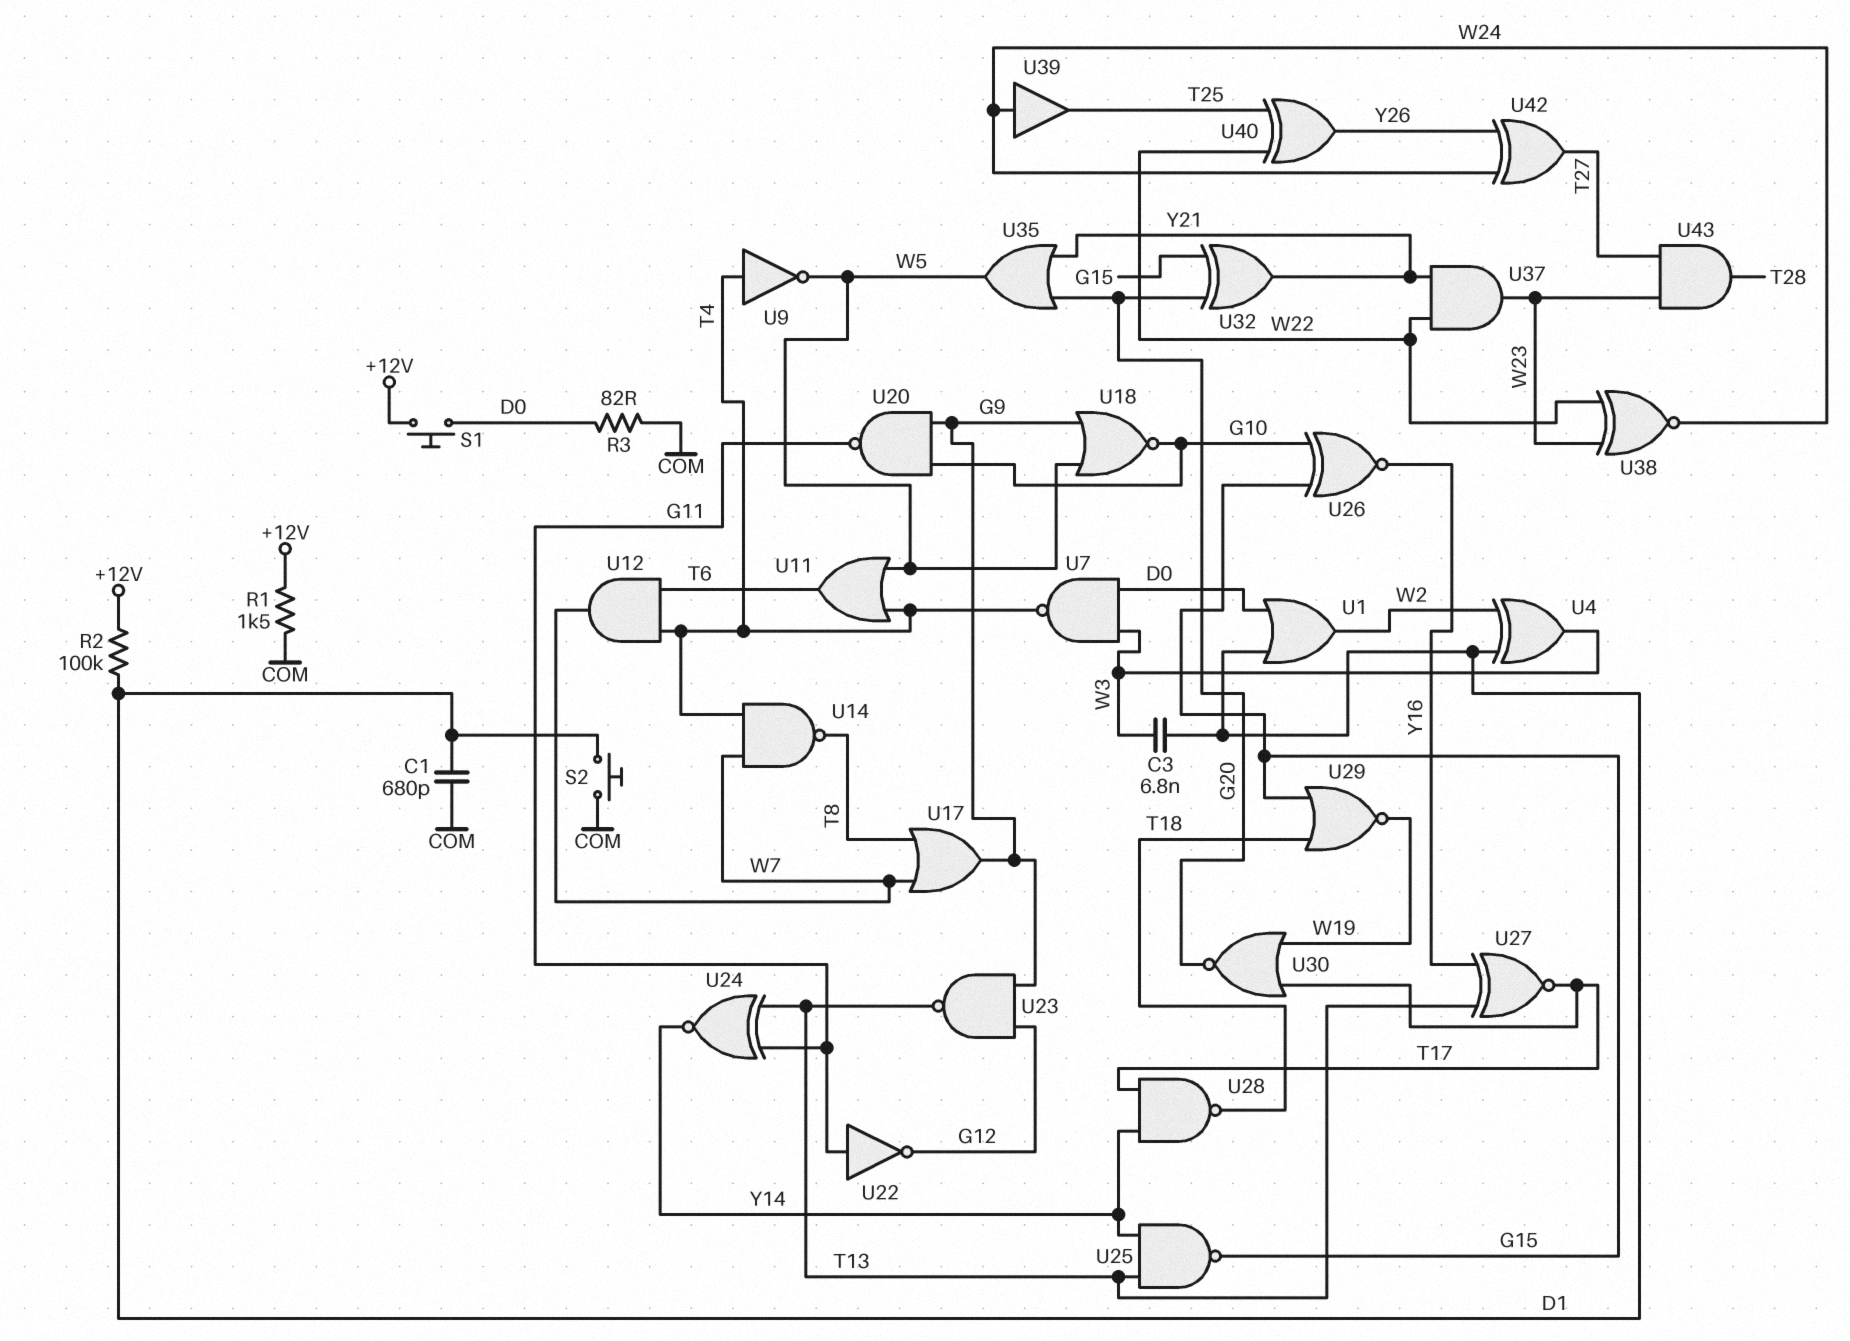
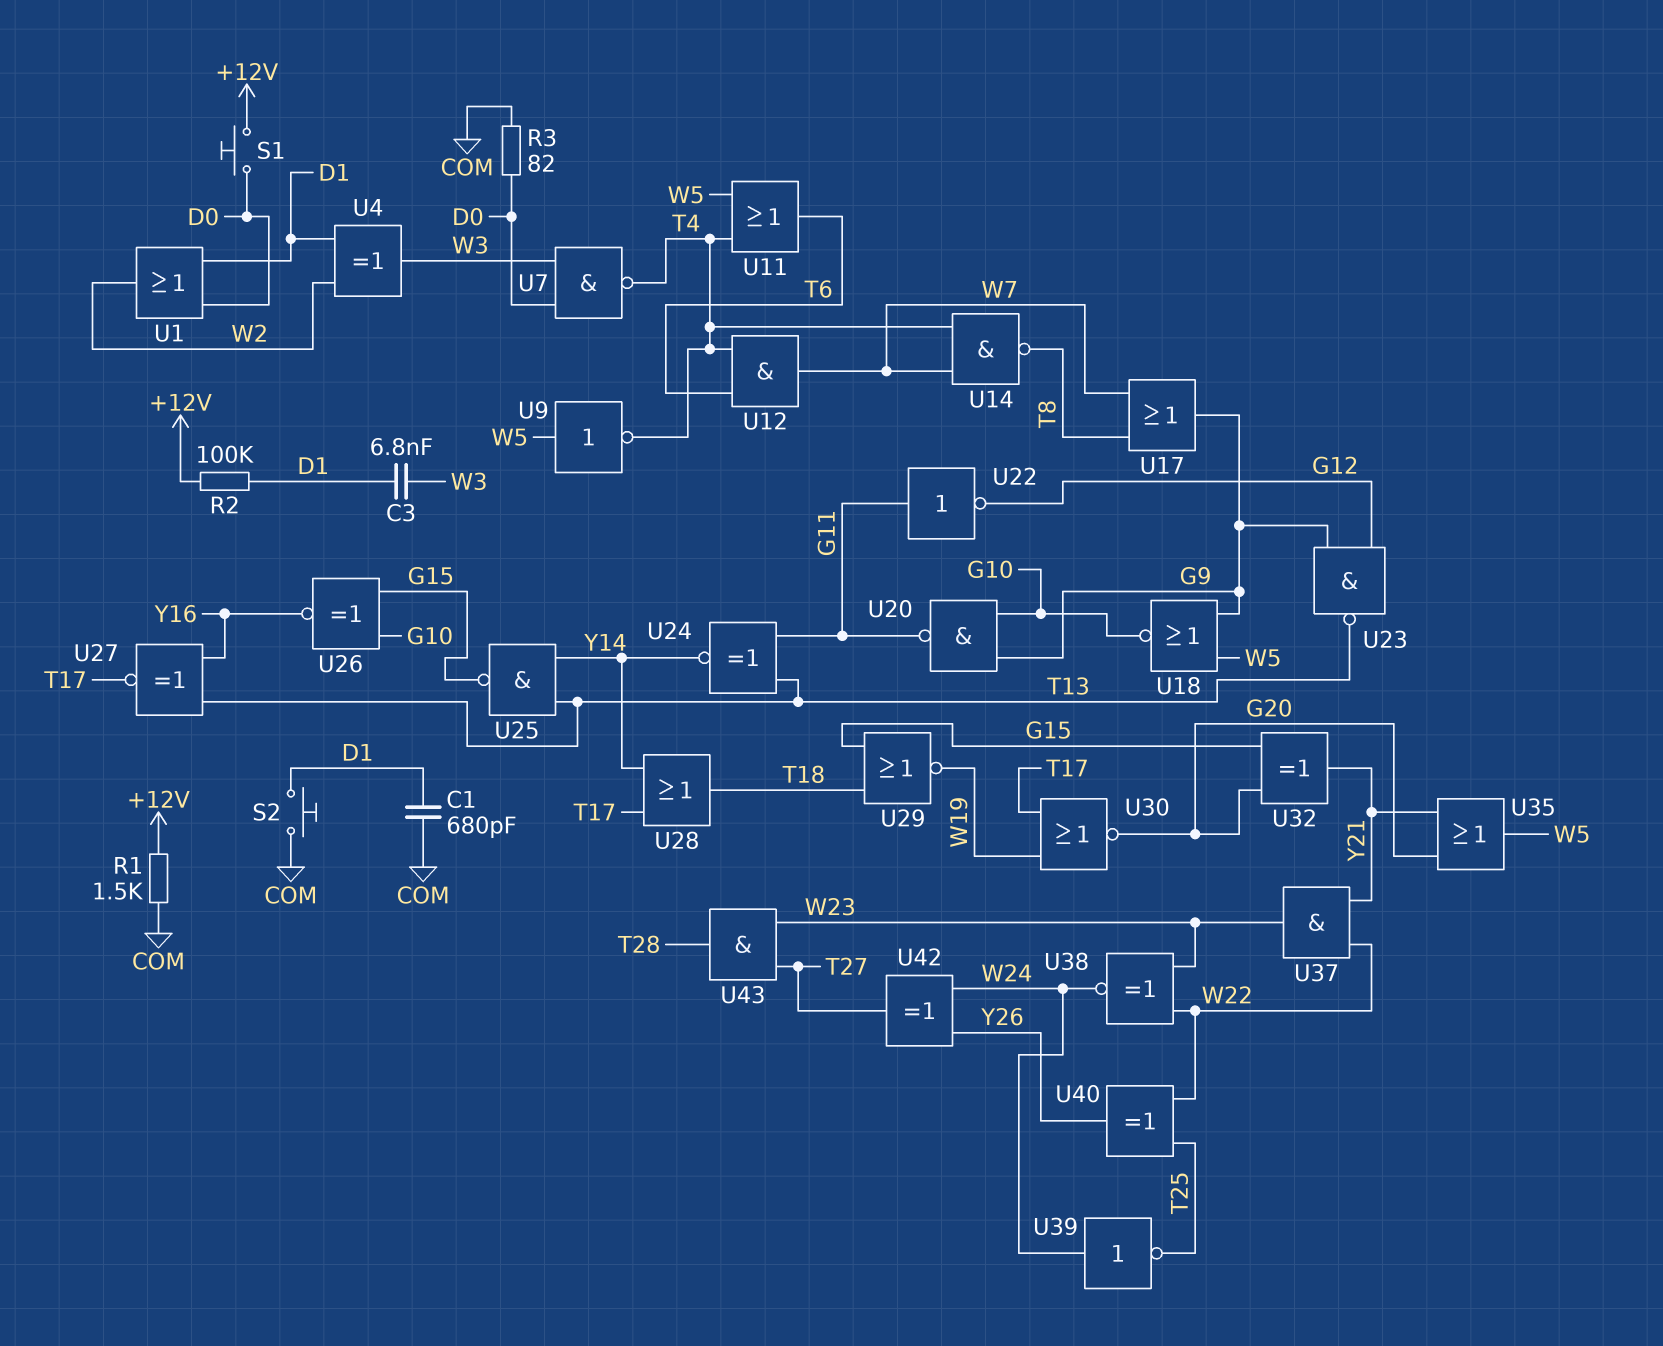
U9: NOT (in T4, out W5) -> NOT (in W5, out T4)
U28: NAND (in T17, in Y14, out T18) -> OR (in T17, in Y14, out T18)
U39: buffer (in W24, out T25) -> NOT (in W24, out T25)

